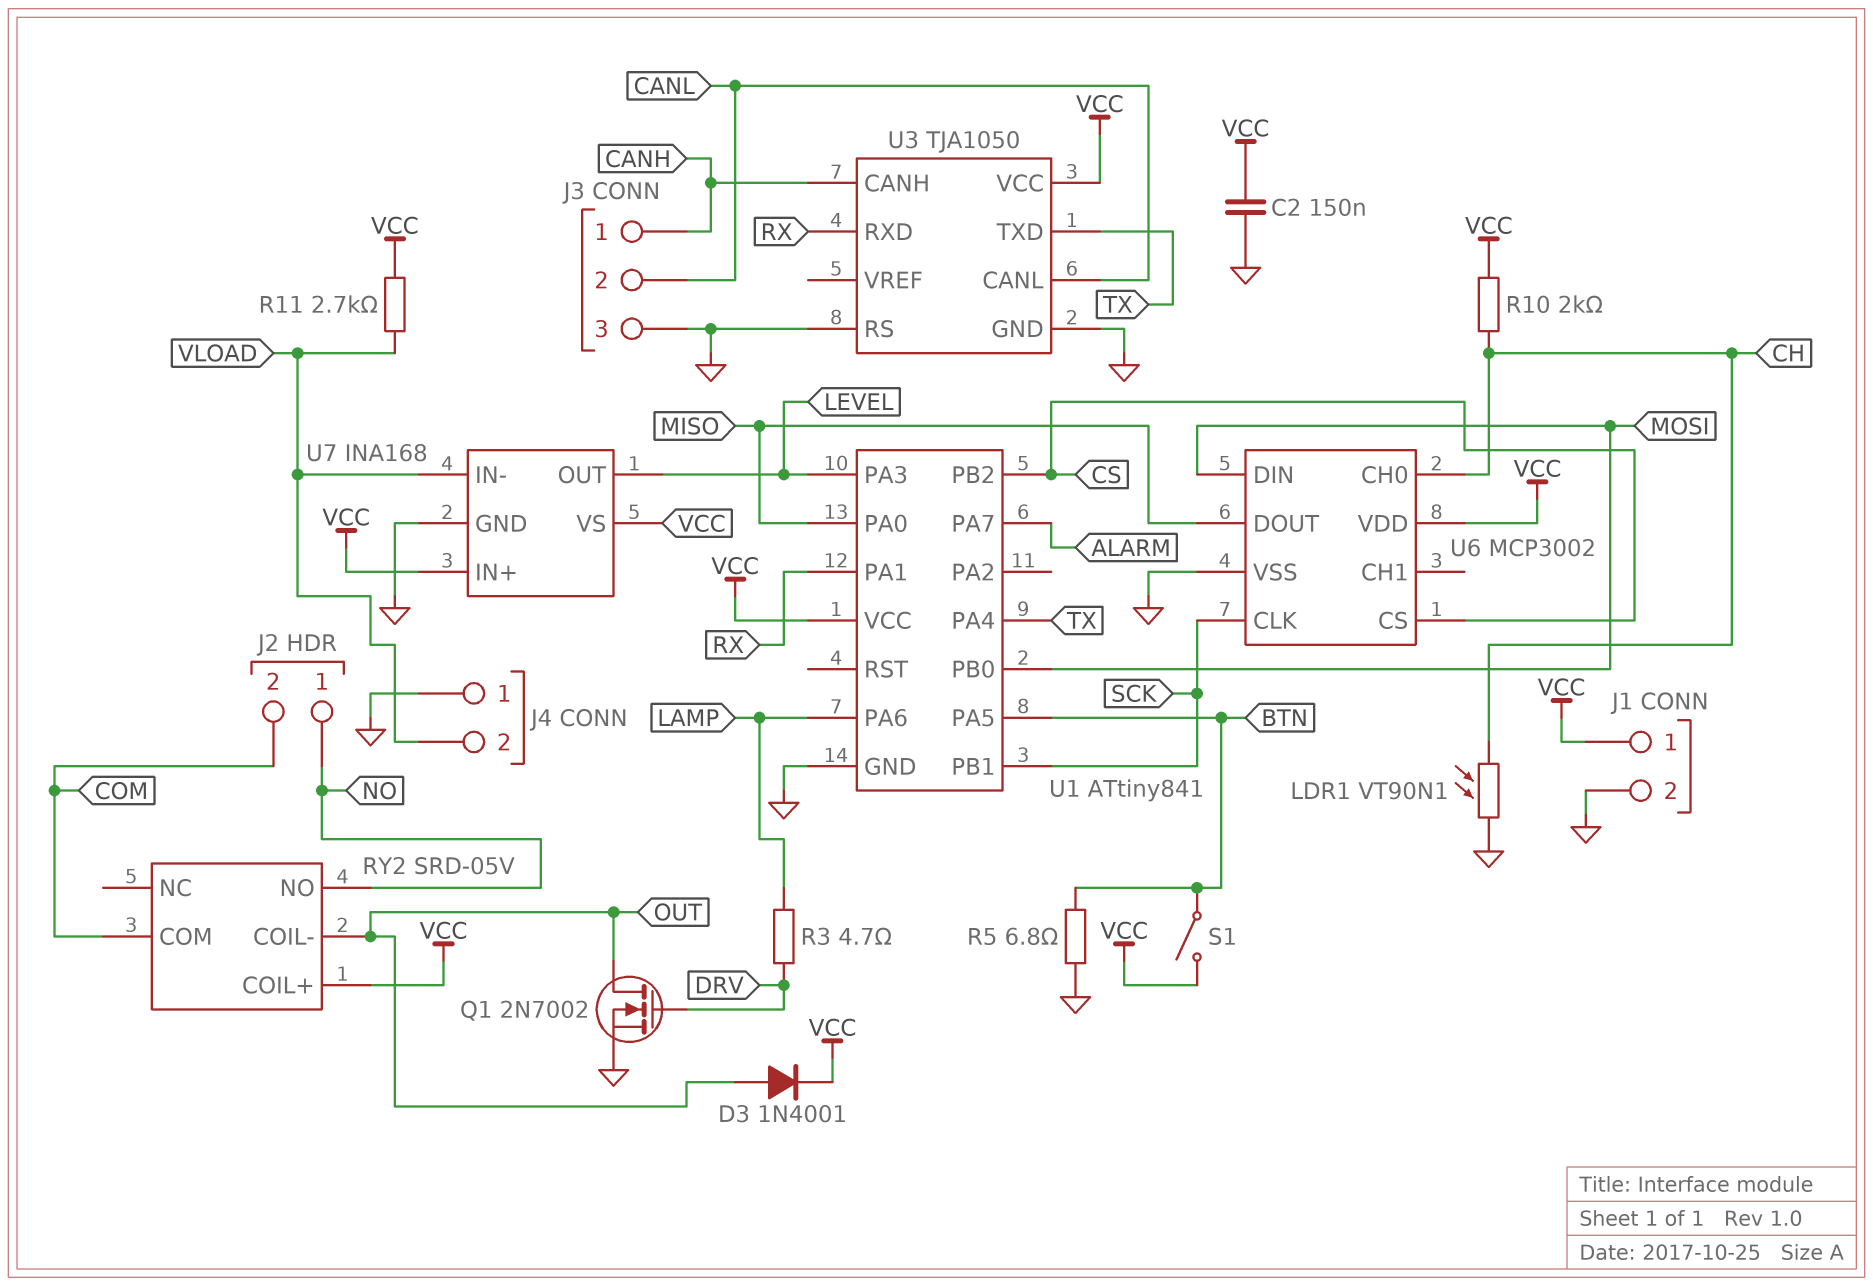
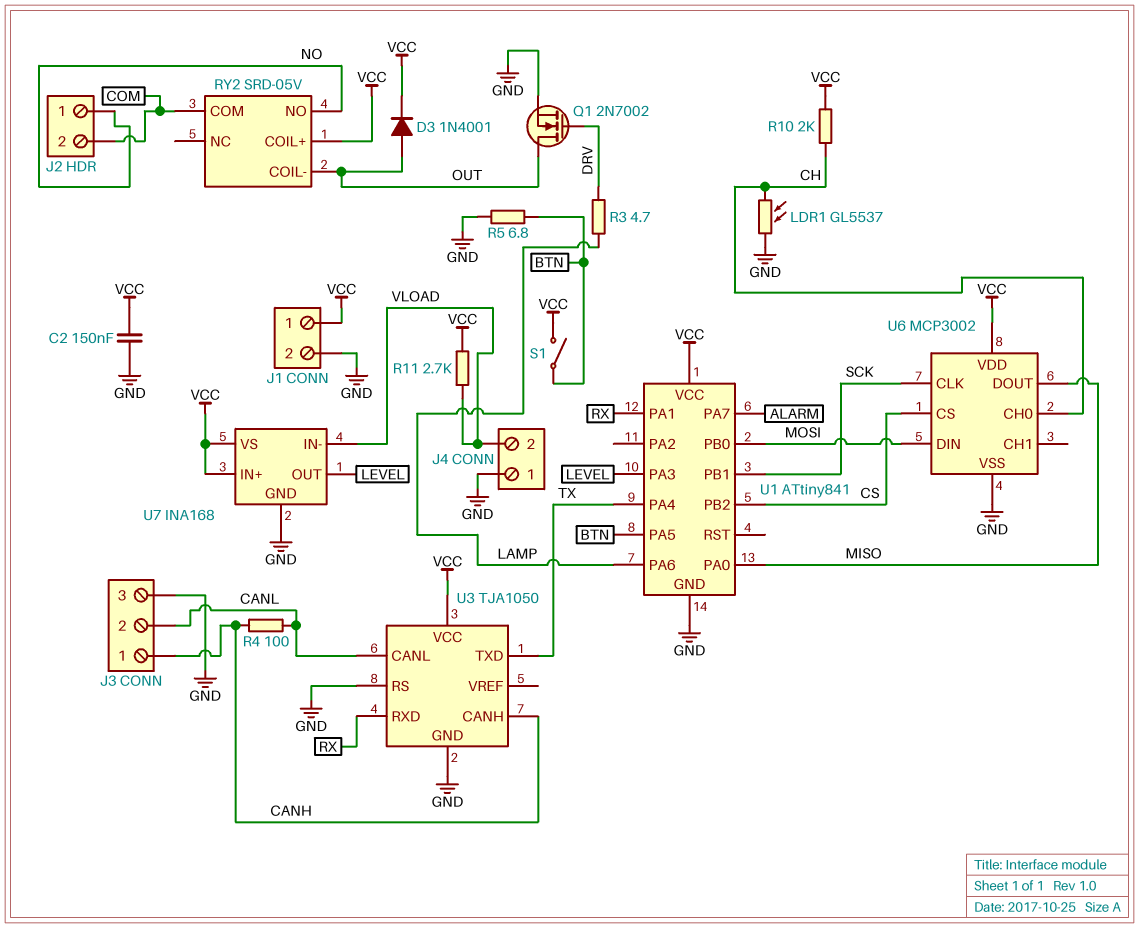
LDR1: VT90N1 (CH, GND) -> GL5537 (CH, GND)
R4: none -> 100 (CANH, CANL)

